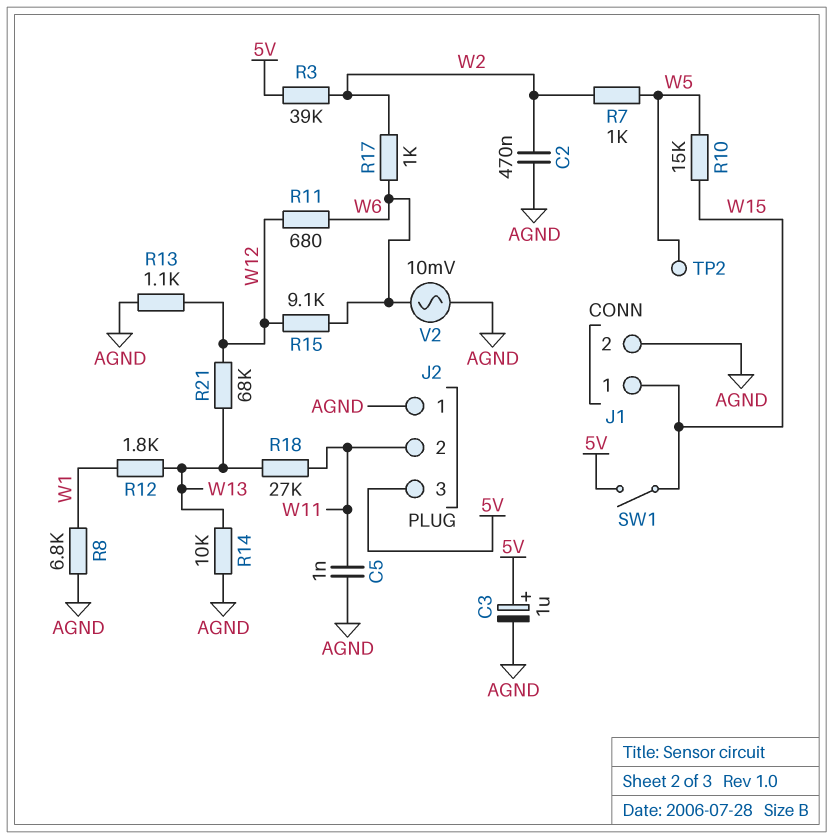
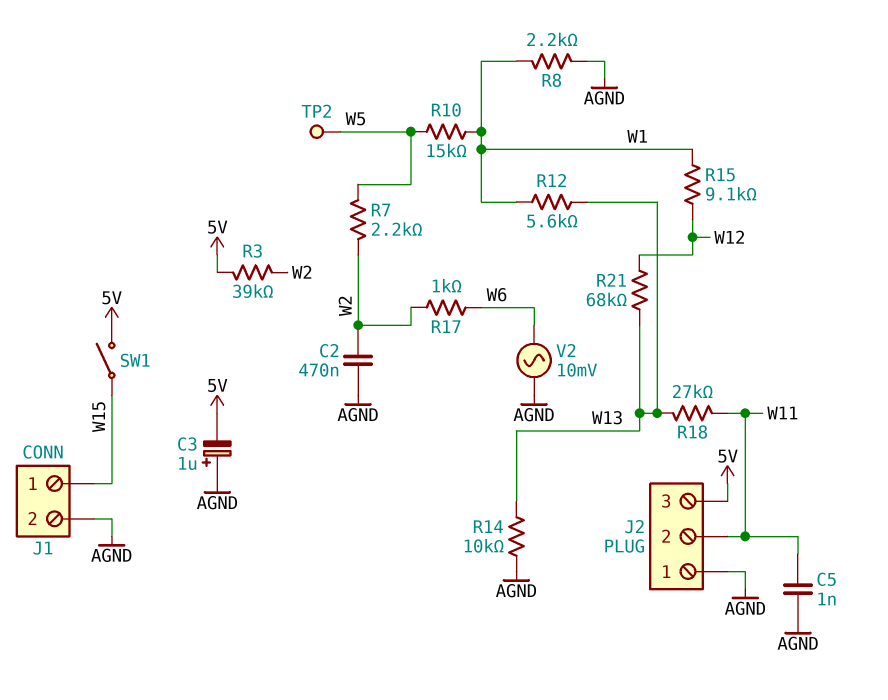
C3: 1uF (plus 5V, minus AGND) -> 1uF (plus AGND, minus 5V)
R7: 1k (W2, W5) -> 2.2k (W2, W5)
R8: 6.8k (AGND, W1) -> 2.2k (AGND, W1)
R10: 15k (W5, W15) -> 15k (W1, W5)
R11: 680 (W6, W12) -> none
R12: 1.8k (W1, W13) -> 5.6k (W1, W13)
R13: 1.1k (AGND, W12) -> none
R15: 9.1k (W6, W12) -> 9.1k (W1, W12)

